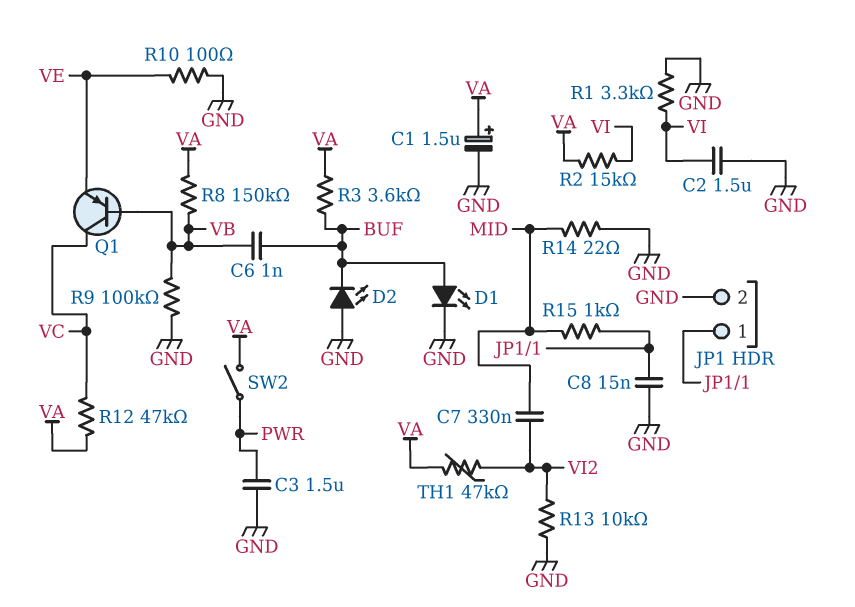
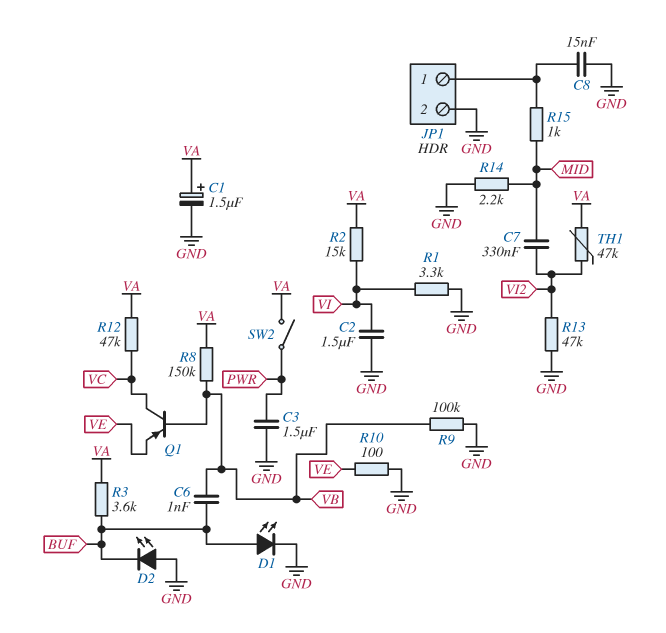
R13: 10k (GND, VI2) -> 47k (GND, VI2)
R14: 22 (GND, MID) -> 2.2k (GND, MID)

